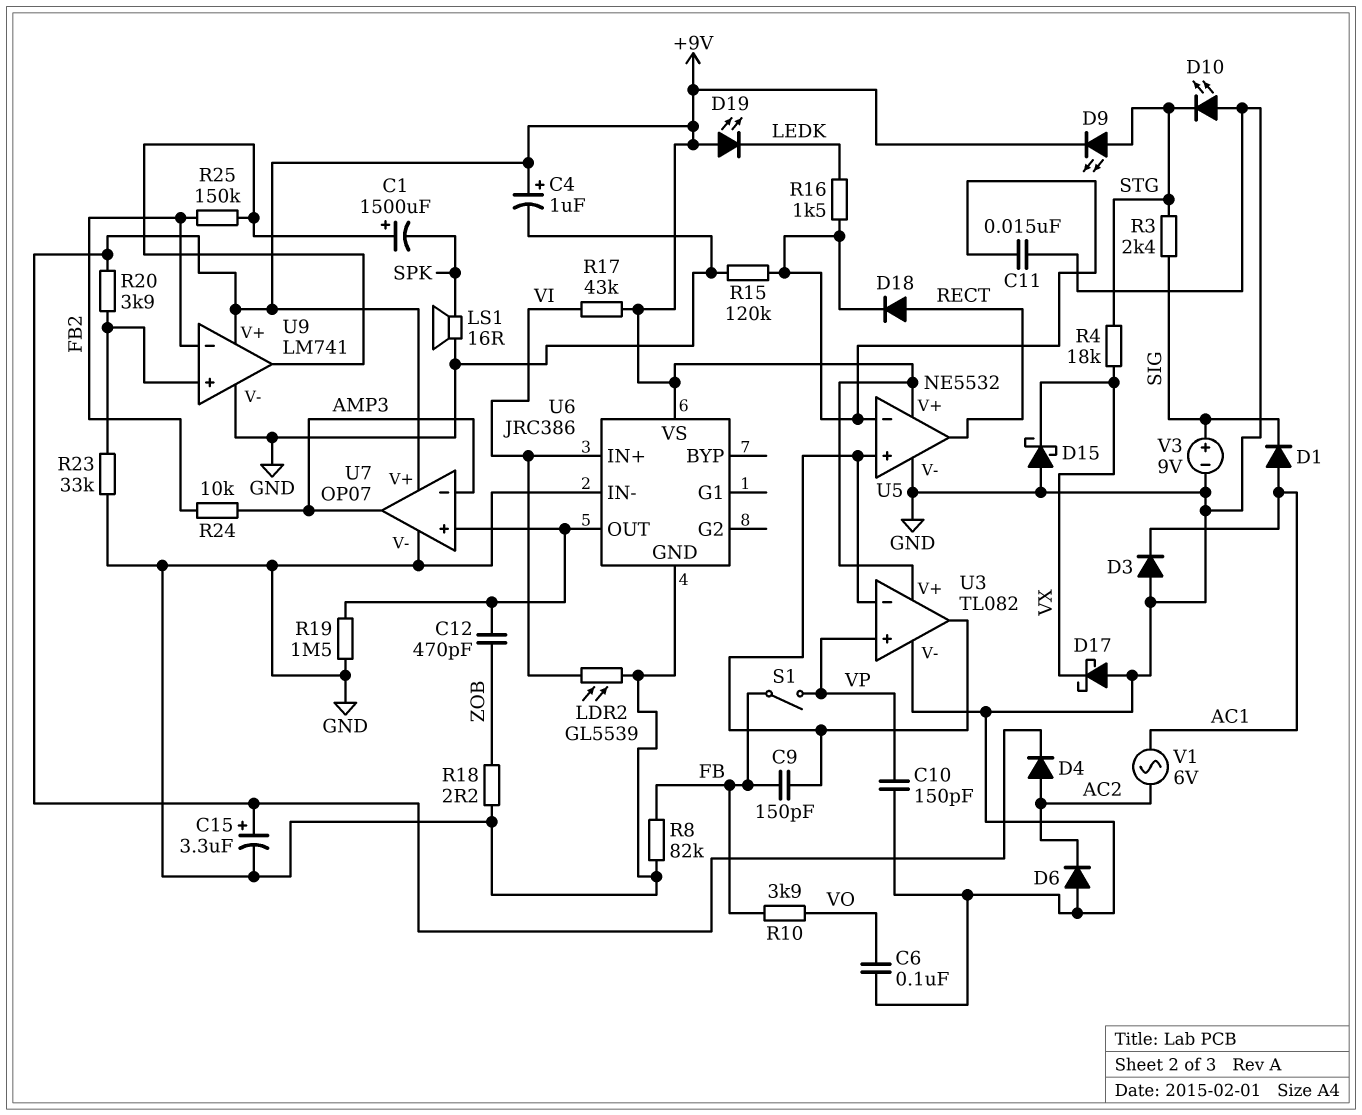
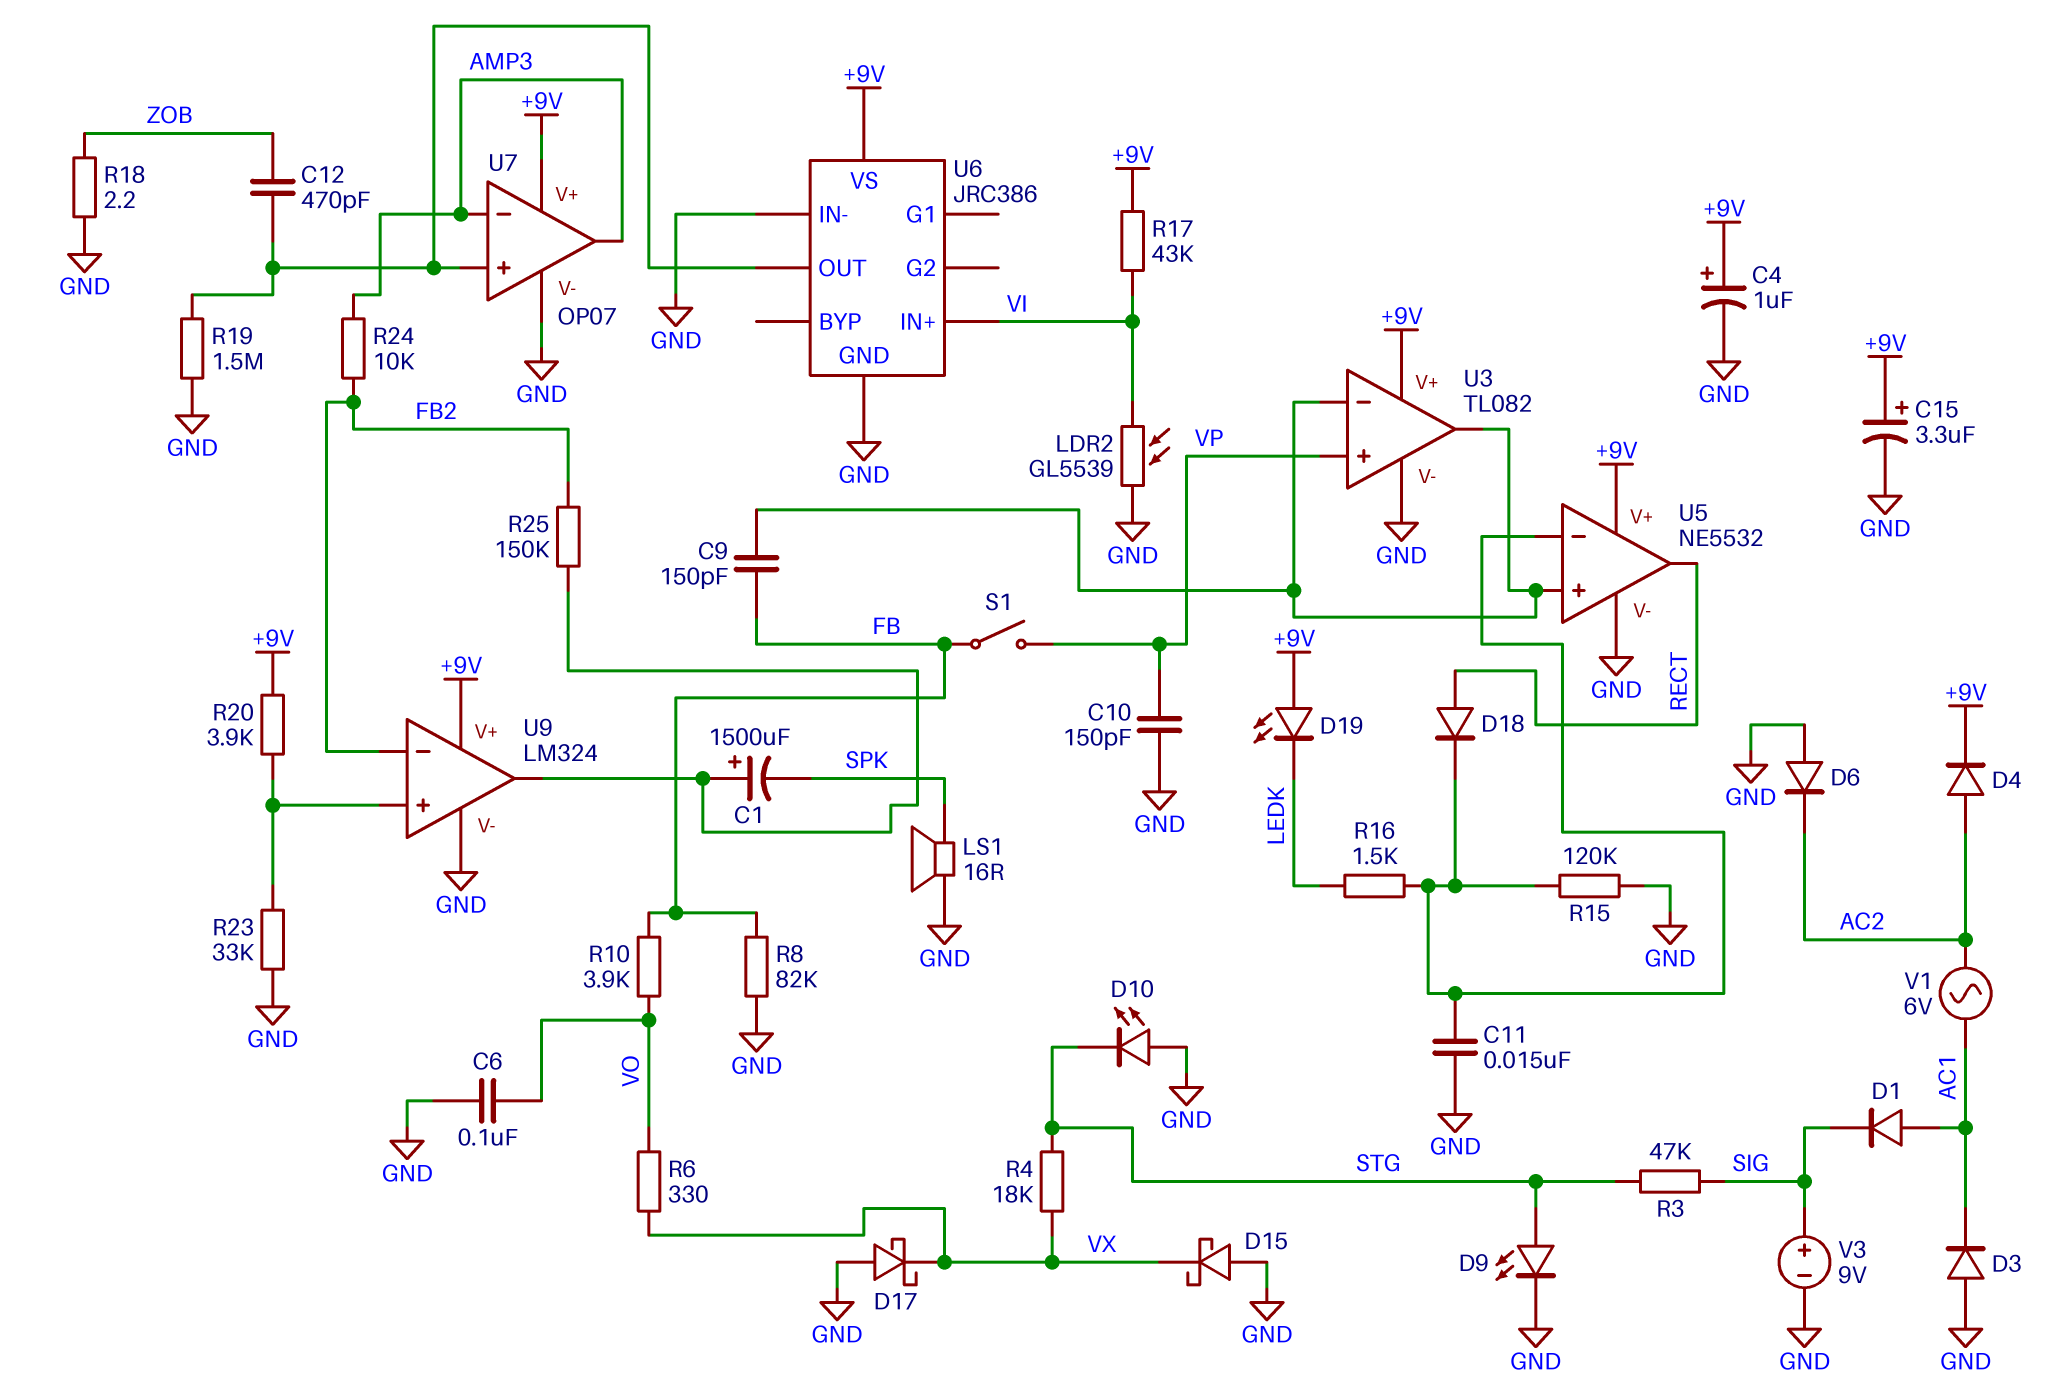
D9: LED (A STG, K +9V) -> LED (A STG, K GND)
R3: 2.4k (SIG, STG) -> 47k (SIG, STG)
R6: none -> 330 (VO, VX)
U9: LM741 -> LM324

